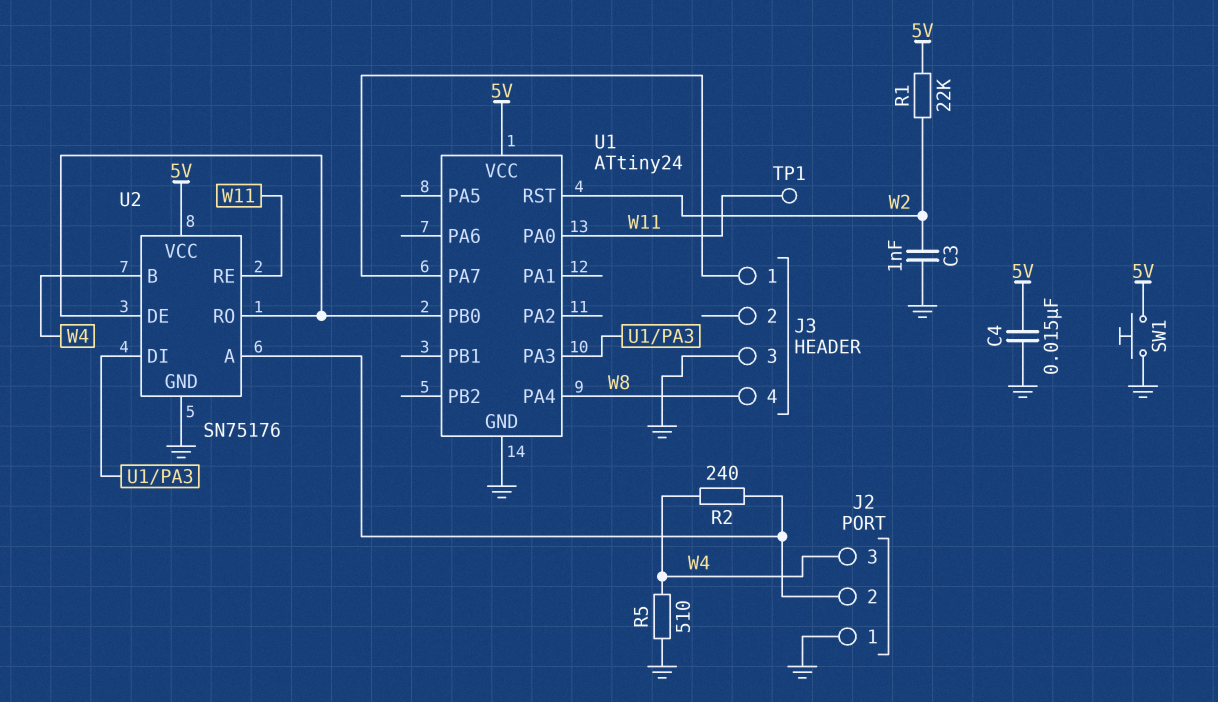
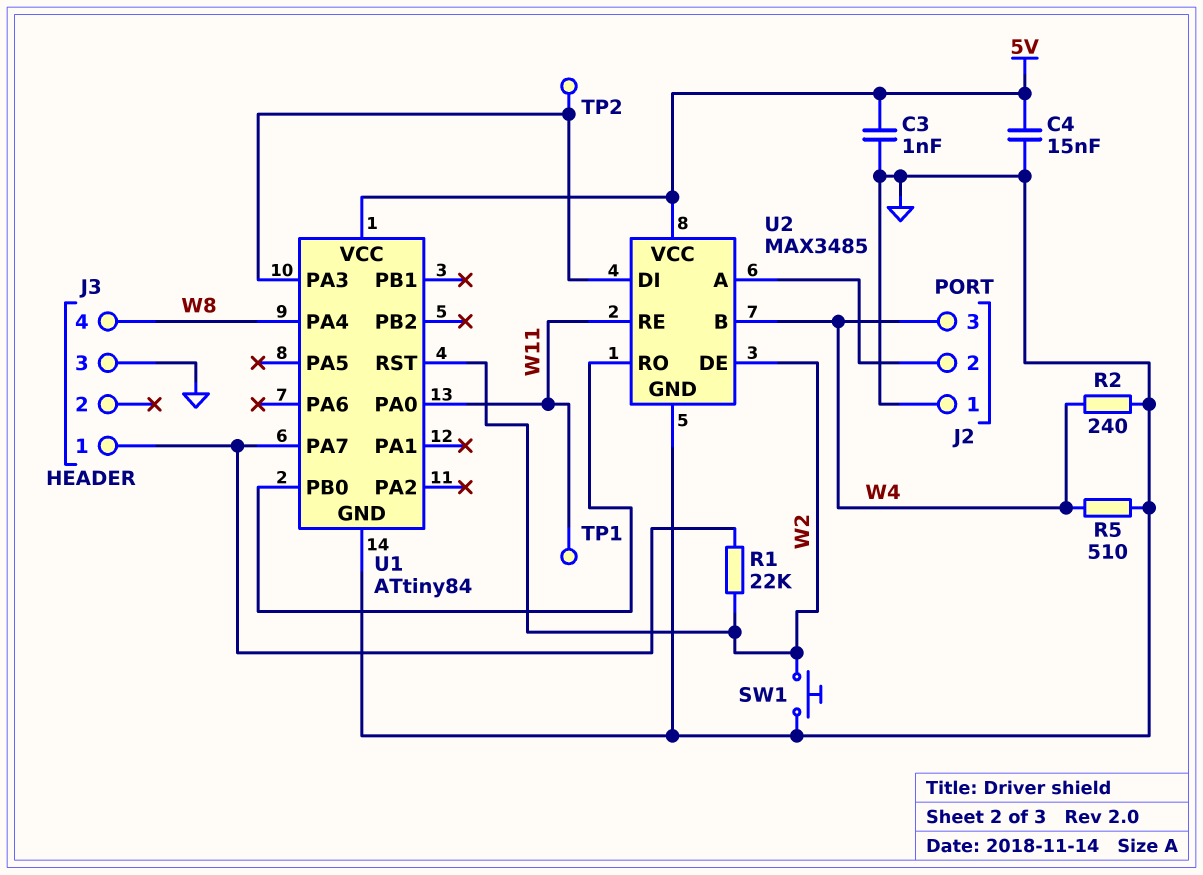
C3: 1nF (GND, W2) -> 1nF (5V, GND)
R1: 22k (5V, W2) -> 22k (J3/1, W2)
R2: 240 (J2/2, W4) -> 240 (GND, W4)
SW1: button (5V, GND) -> button (GND, W2)
TP2: none -> test point (U1/PA3)
U1: ATtiny24 -> ATtiny84
U2: SN75176 -> MAX3485
U2 pin DE: U1/PB0 -> W2

